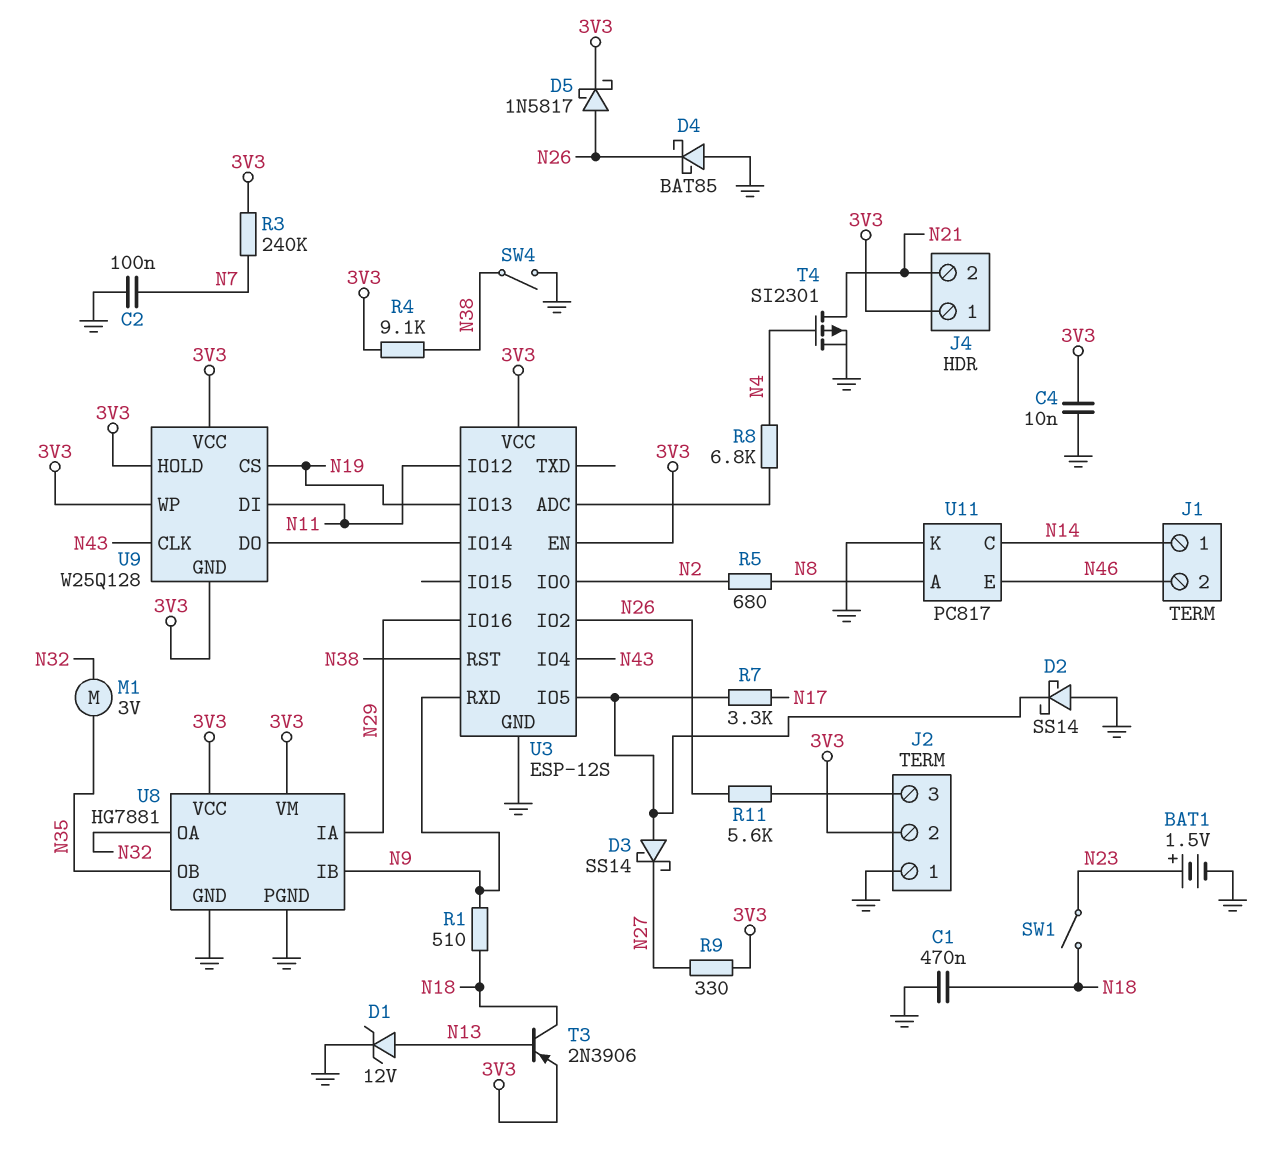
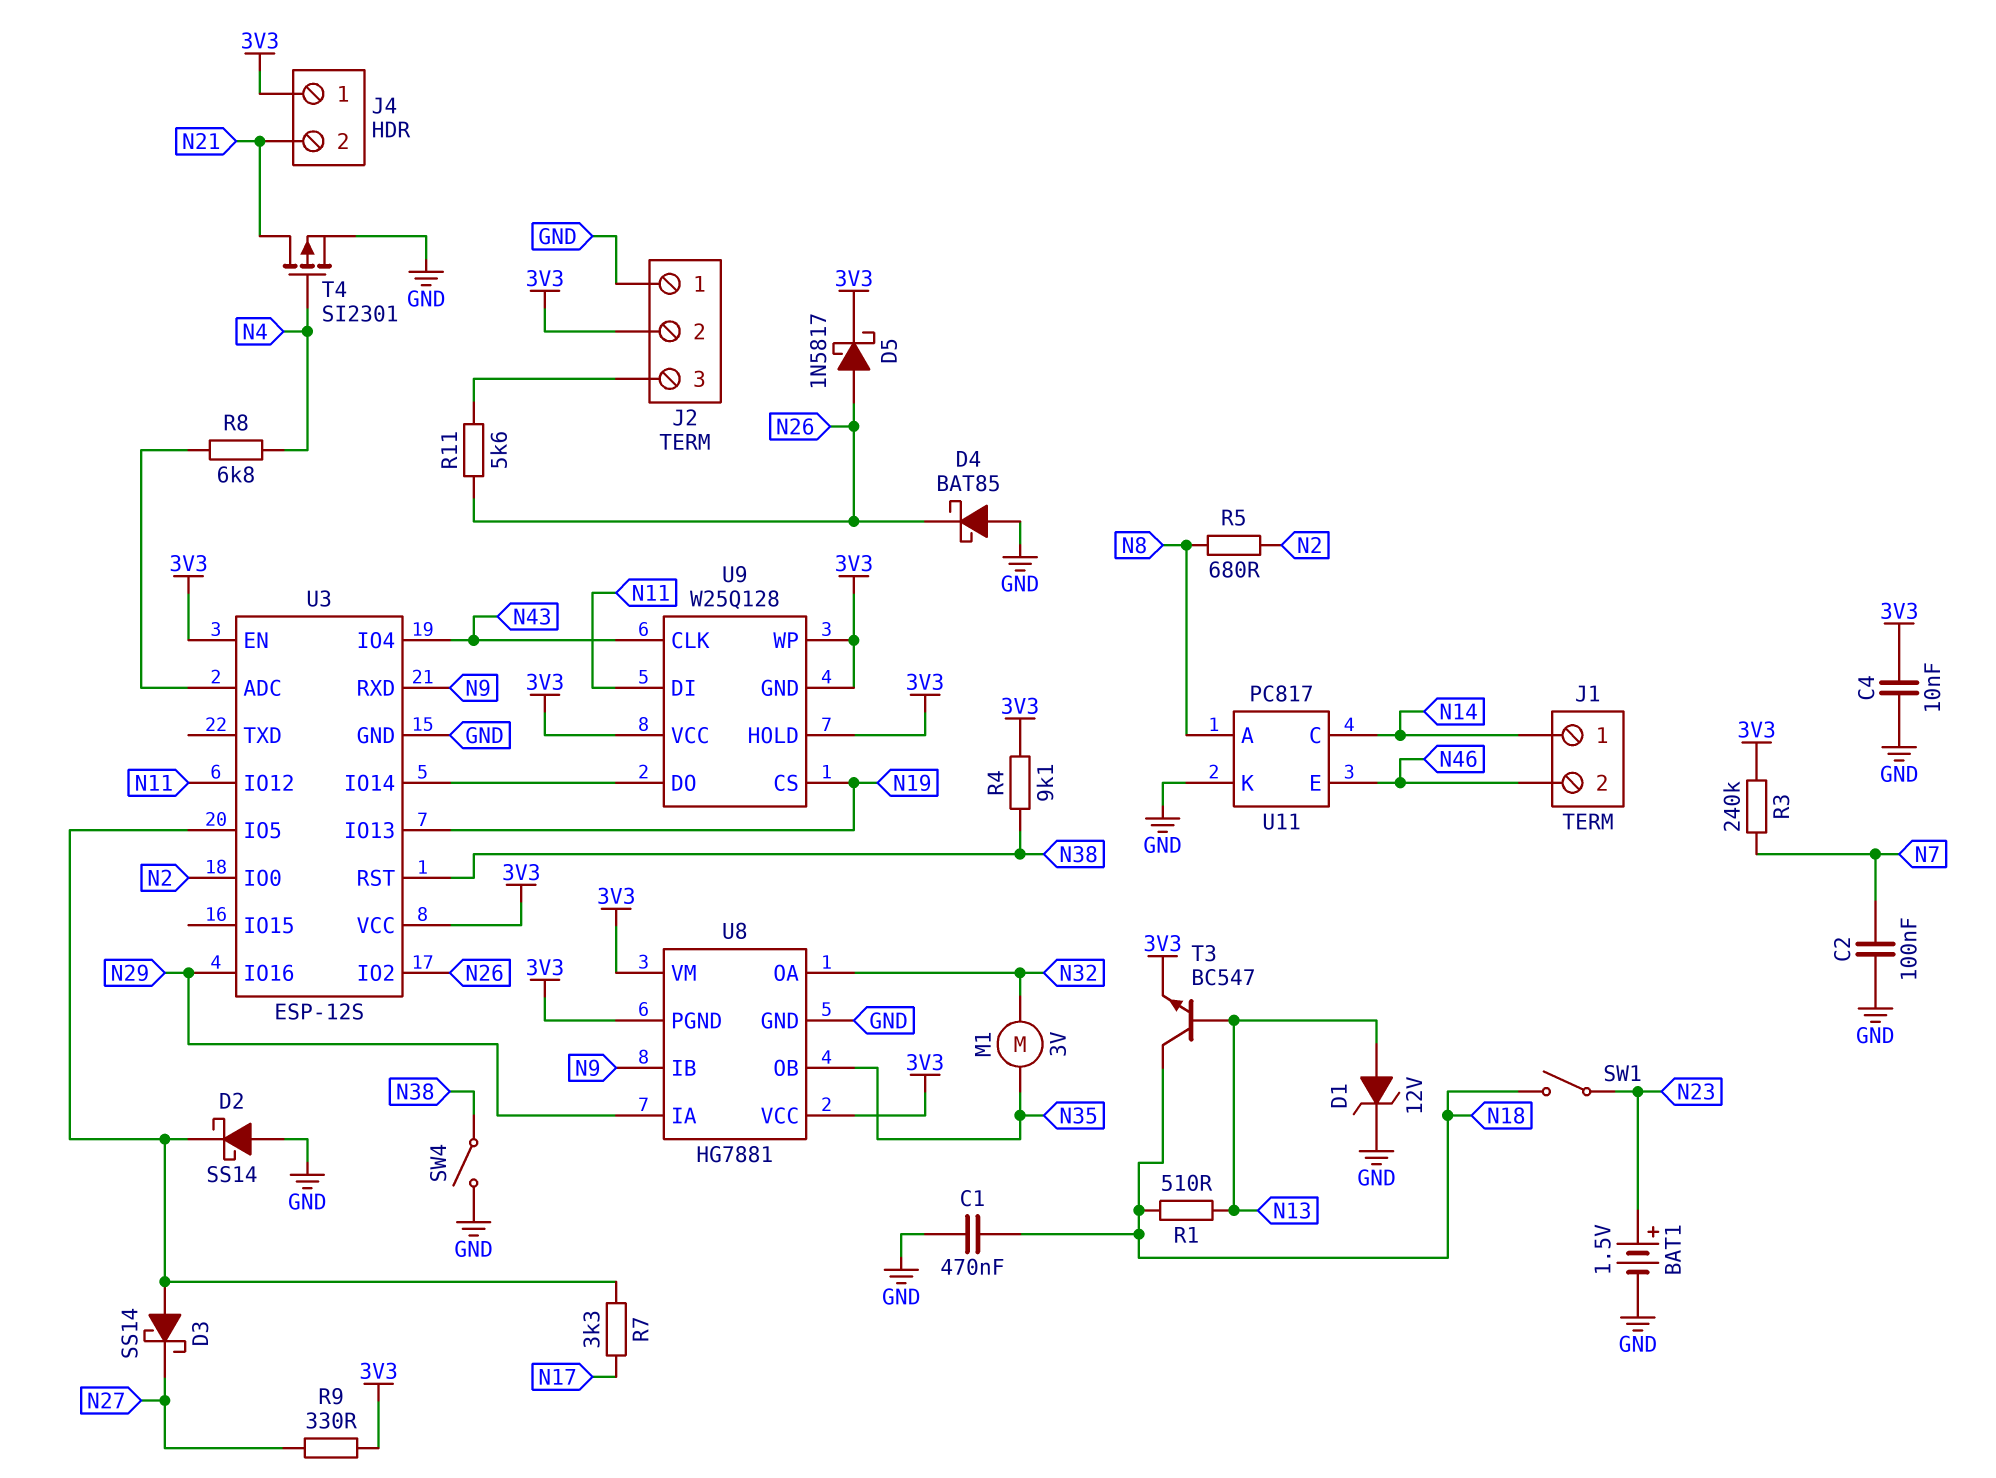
R1: 510 (N9, N18) -> 510 (N13, N18)
T3: PNP 2N3906 (B N13, C N18, E 3V3) -> NPN BC547 (B N13, C N18, E 3V3)
U8 pin PGND: GND -> 3V3

